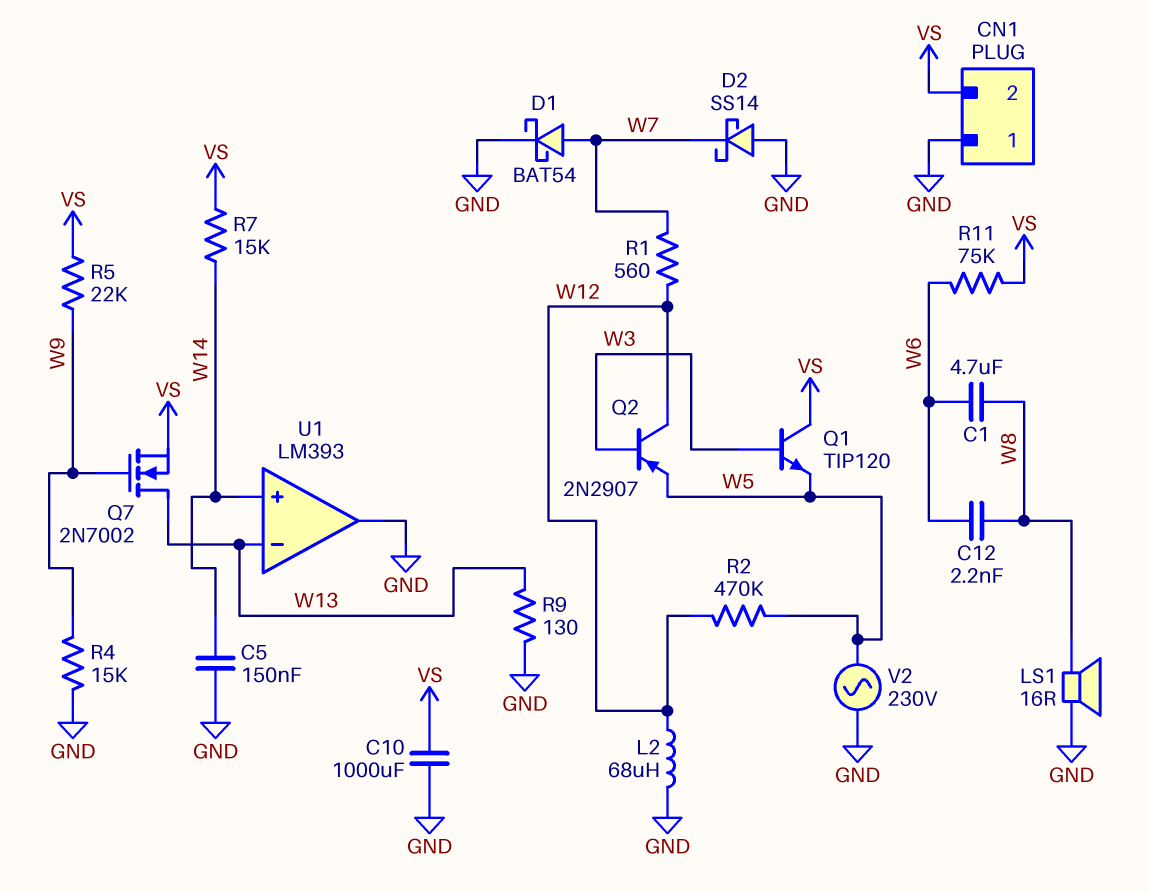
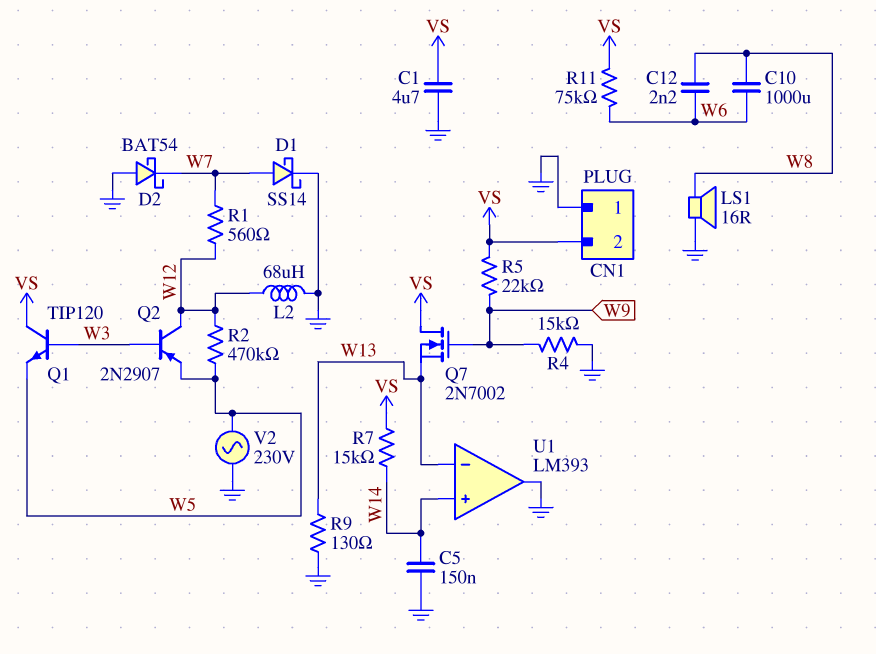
C1: 4.7uF (W6, W8) -> 4.7uF (GND, VS)
C10: 1000uF (GND, VS) -> 1000uF (W6, W8)
D1: schottky BAT54 (A W7, K GND) -> schottky SS14 (A W7, K GND)
D2: schottky SS14 (A GND, K W7) -> schottky BAT54 (A GND, K W7)
Q7: NMOS 2N7002 (G W9, D W13, S VS) -> NMOS 2N7002 (G W9, D VS, S W13)

